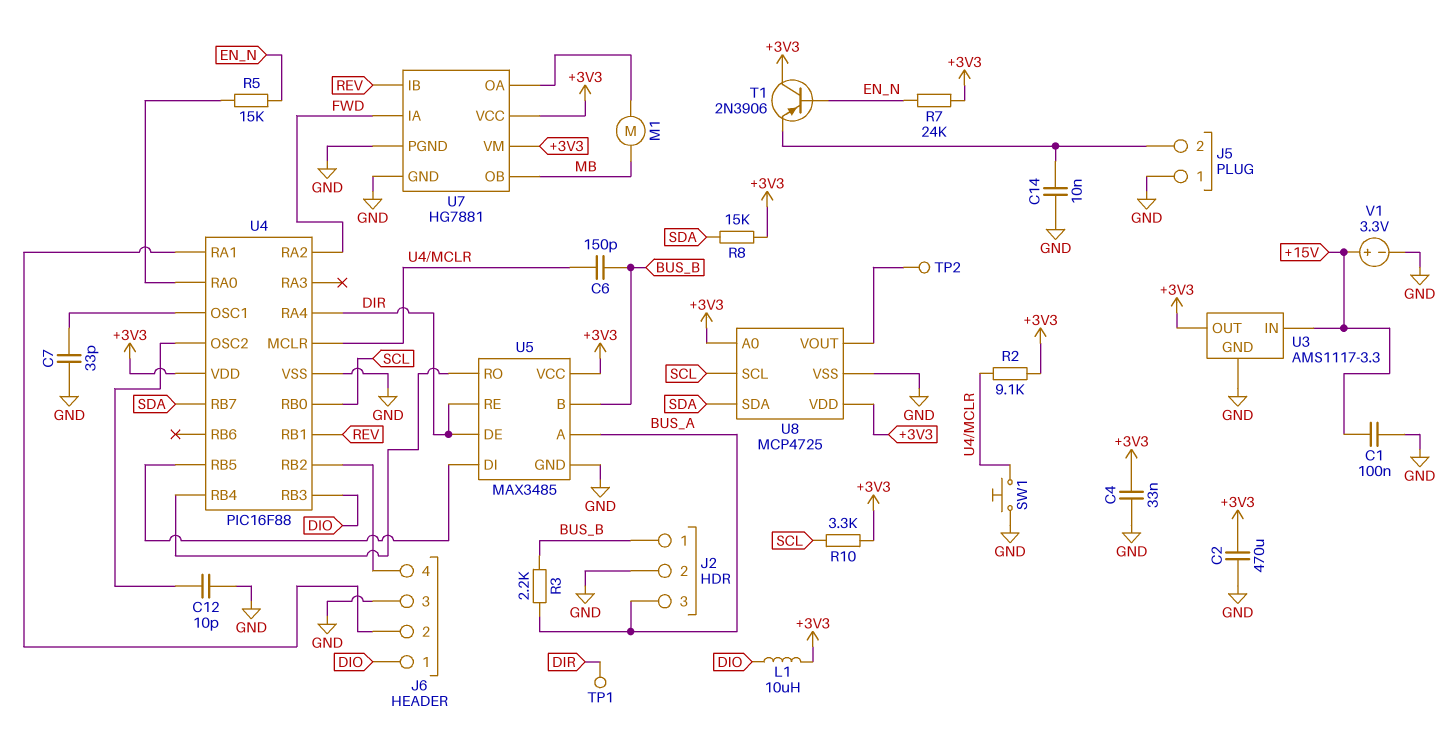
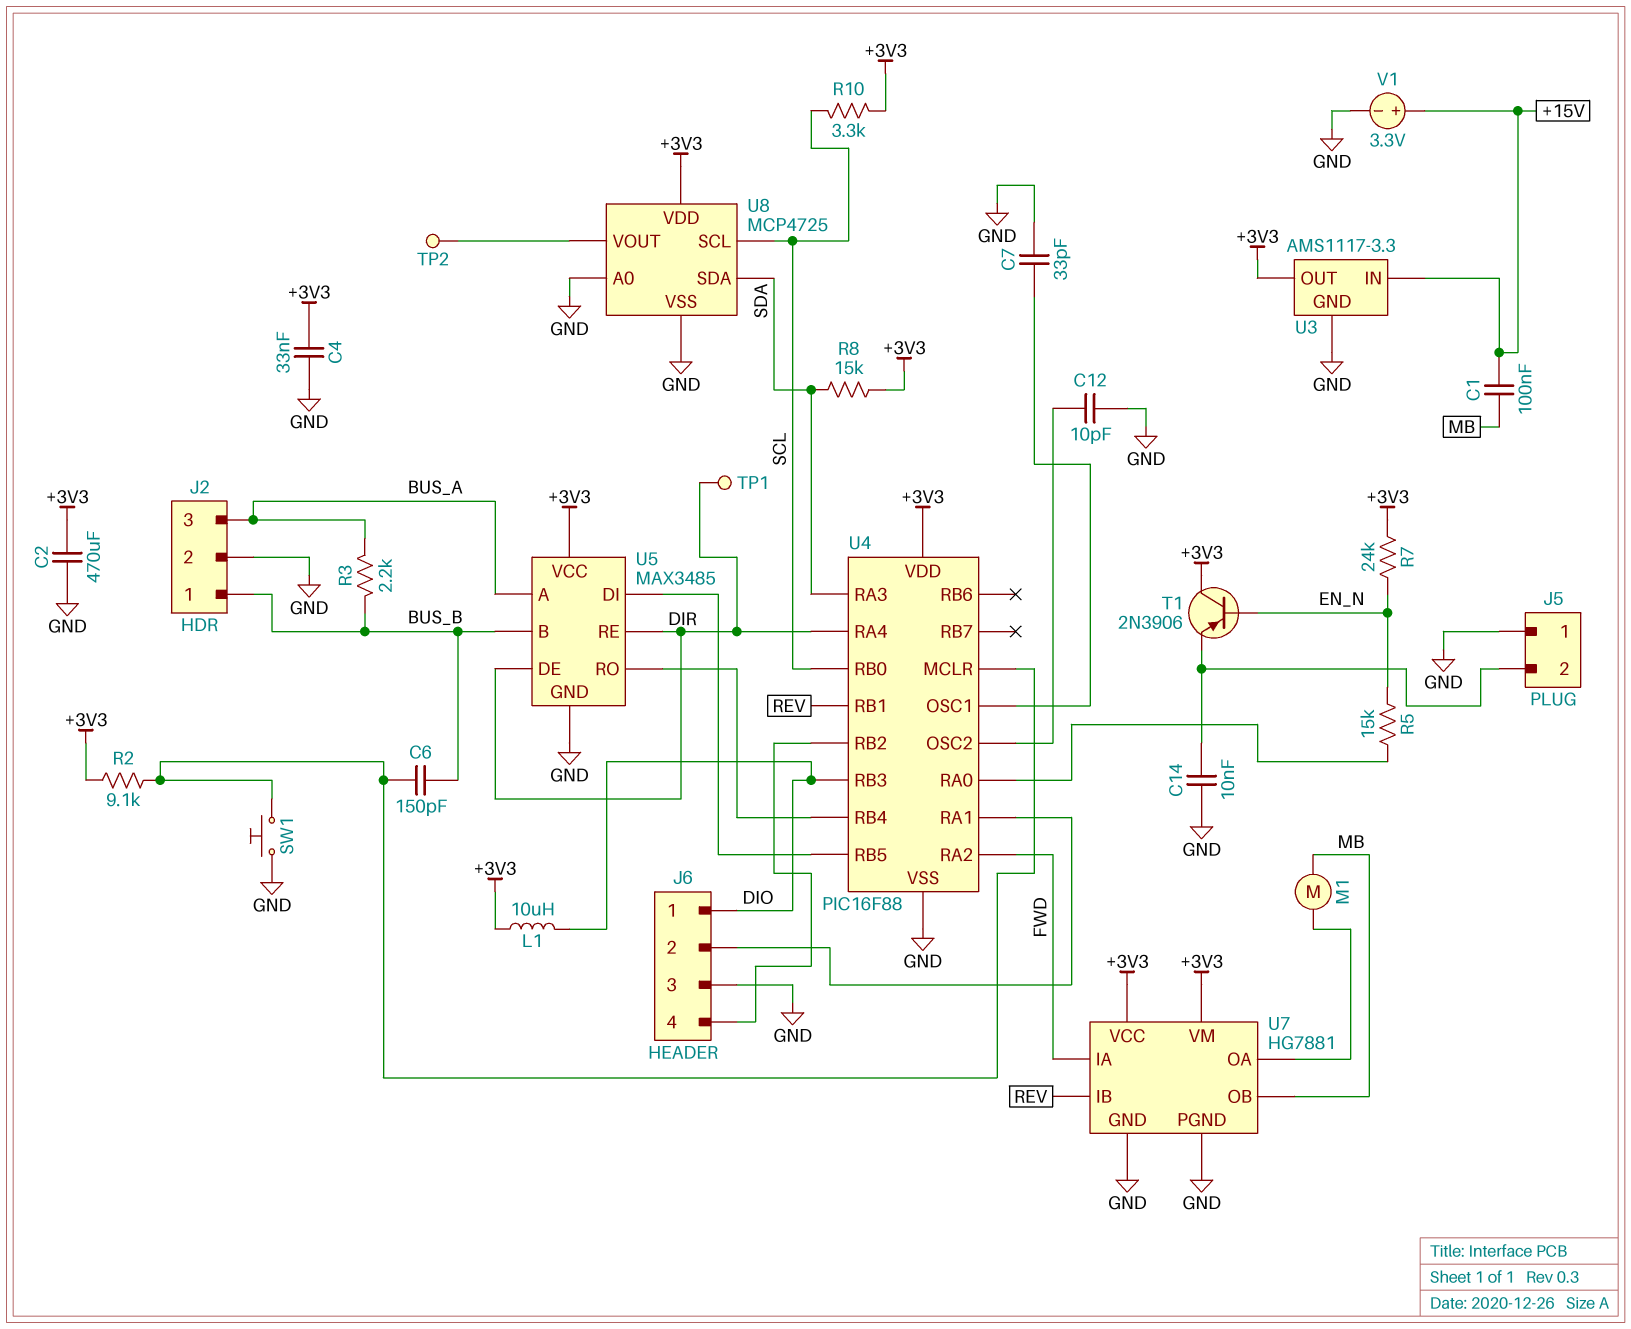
C1: 100nF (+15V, GND) -> 100nF (+15V, MB)
U4 pin RA3: none -> SDA
U4 pin RB7: SDA -> none
U8 pin A0: +3V3 -> GND

